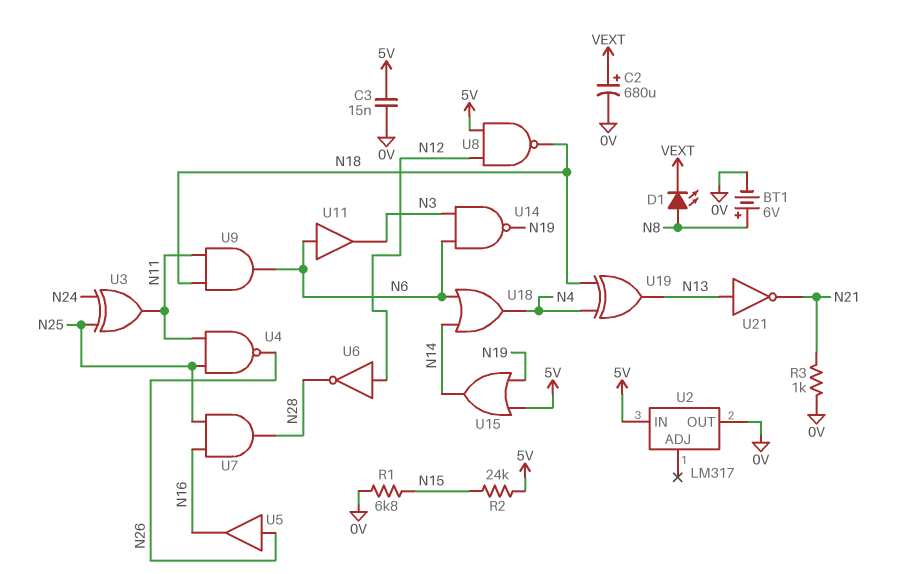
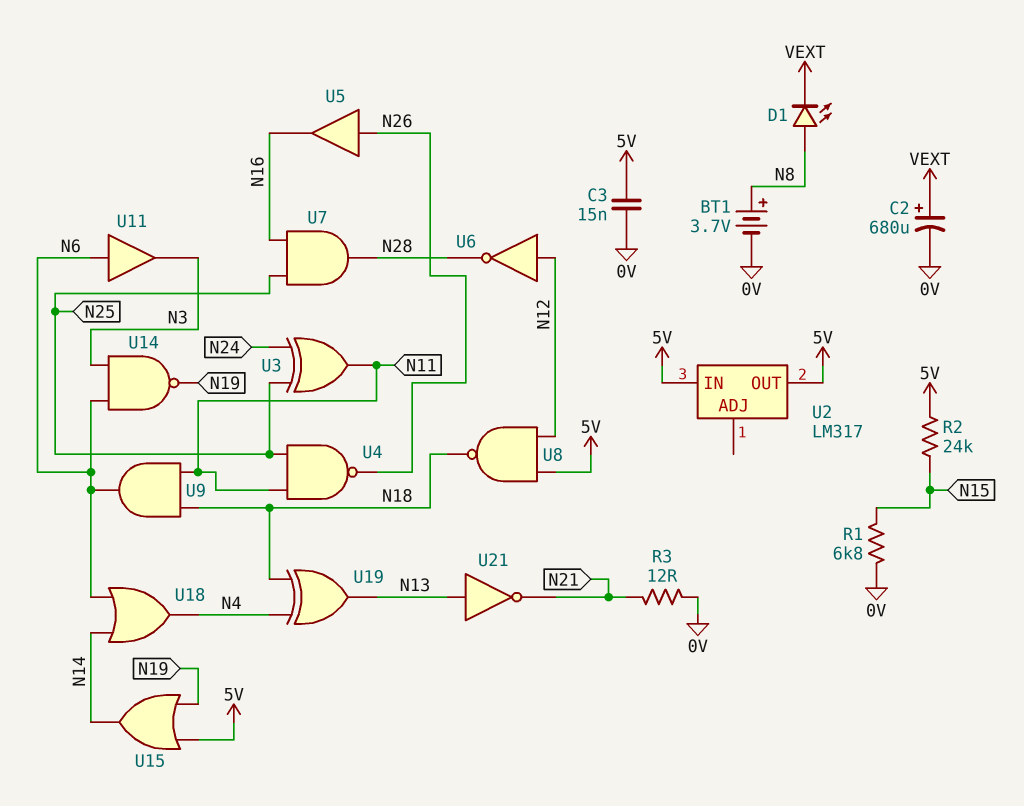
BT1: 6V (plus N8, minus 0V) -> 3.7V (plus N8, minus 0V)
R3: 1k (0V, N21) -> 12 (0V, N21)
U2 pin OUT: 0V -> 5V

